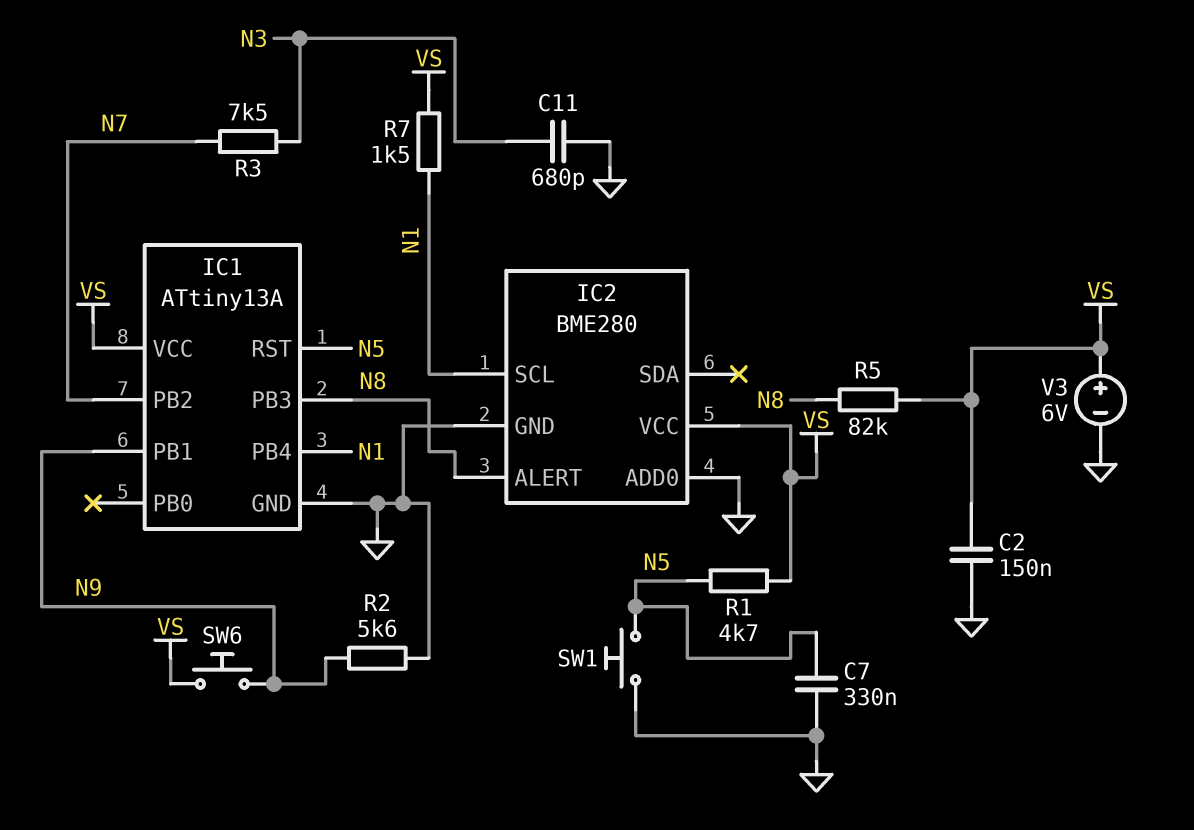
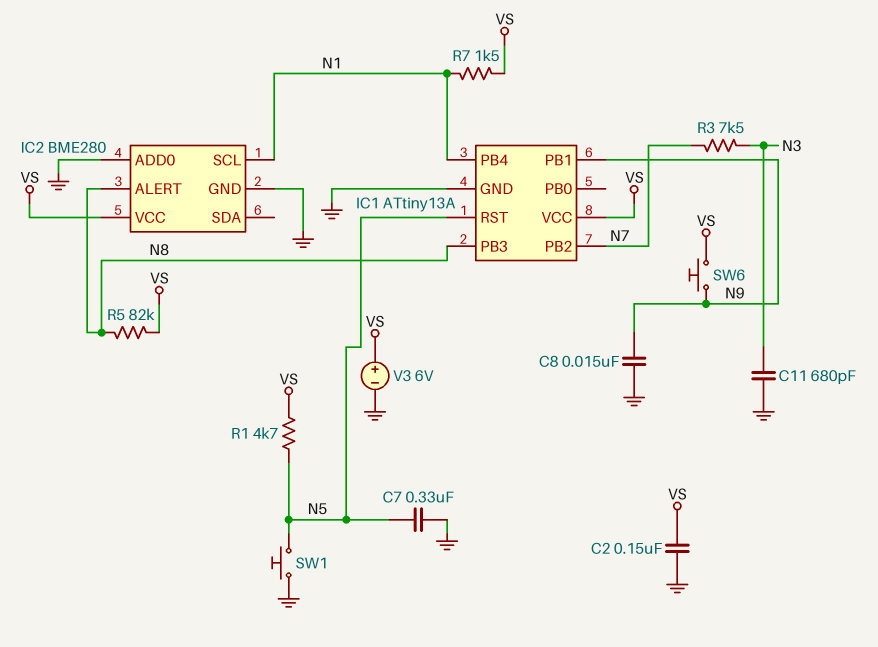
C8: none -> 15nF (GND, N9)
R2: 5.6k (GND, N9) -> none

